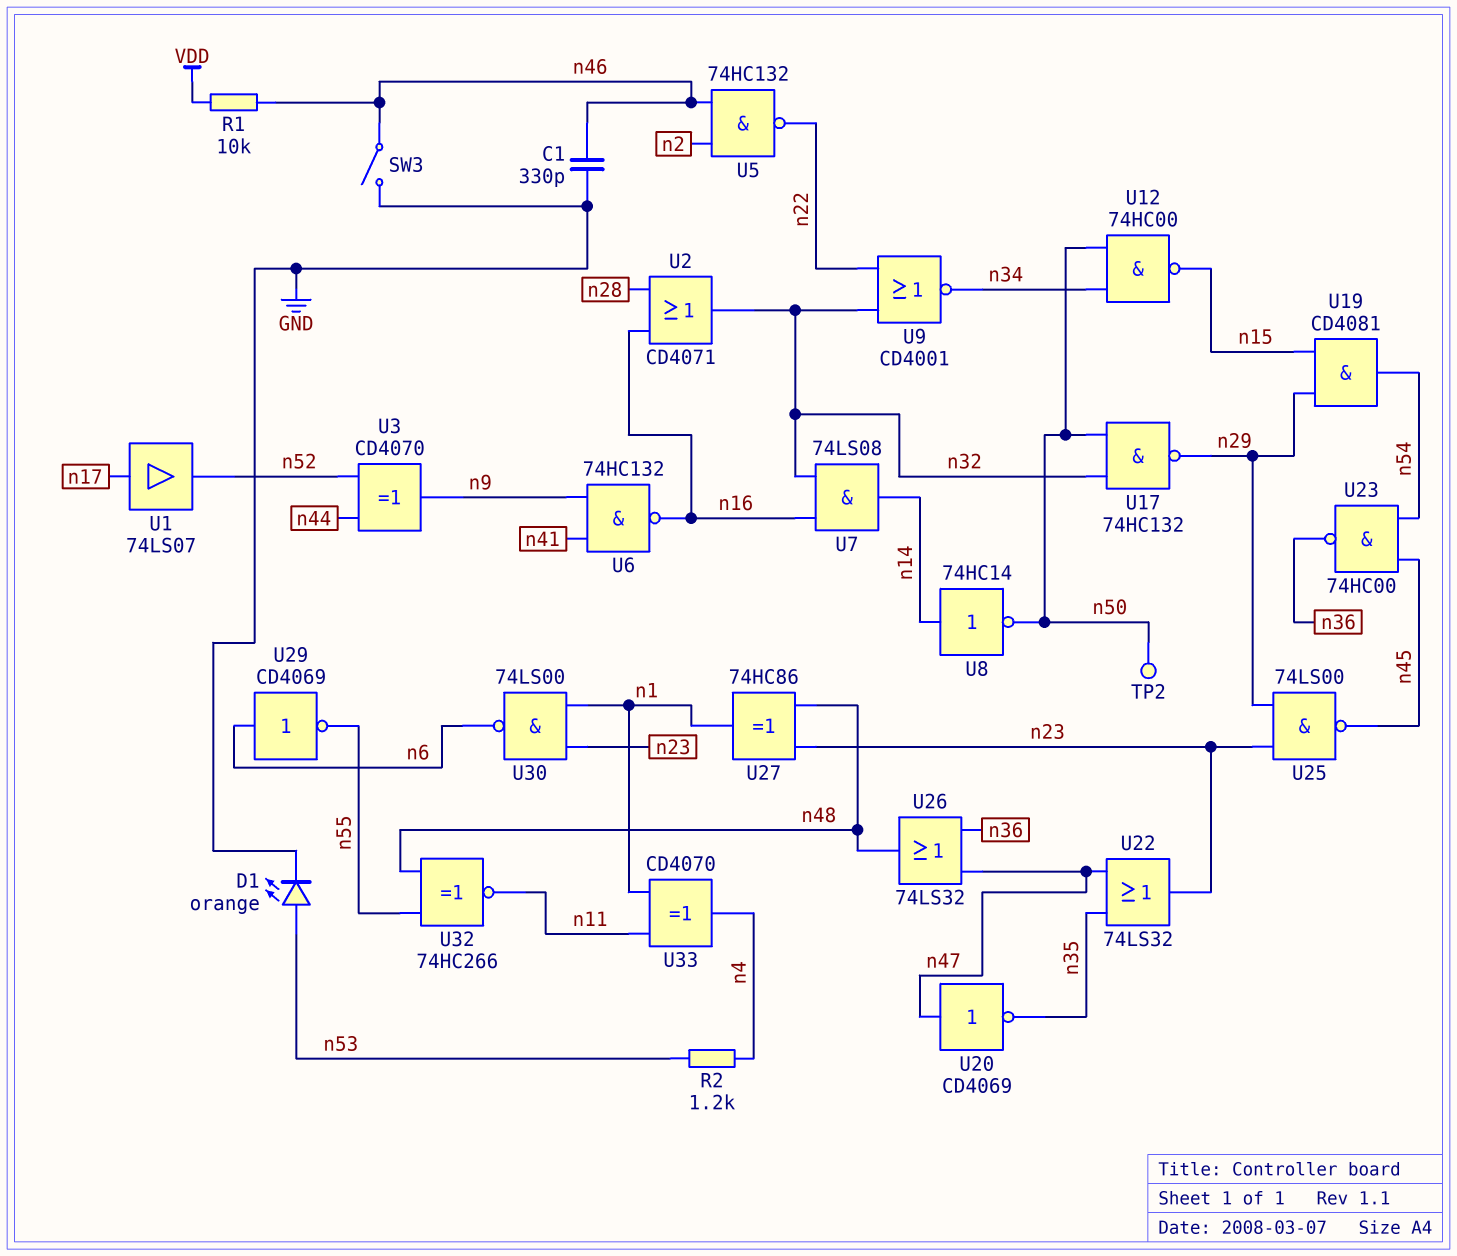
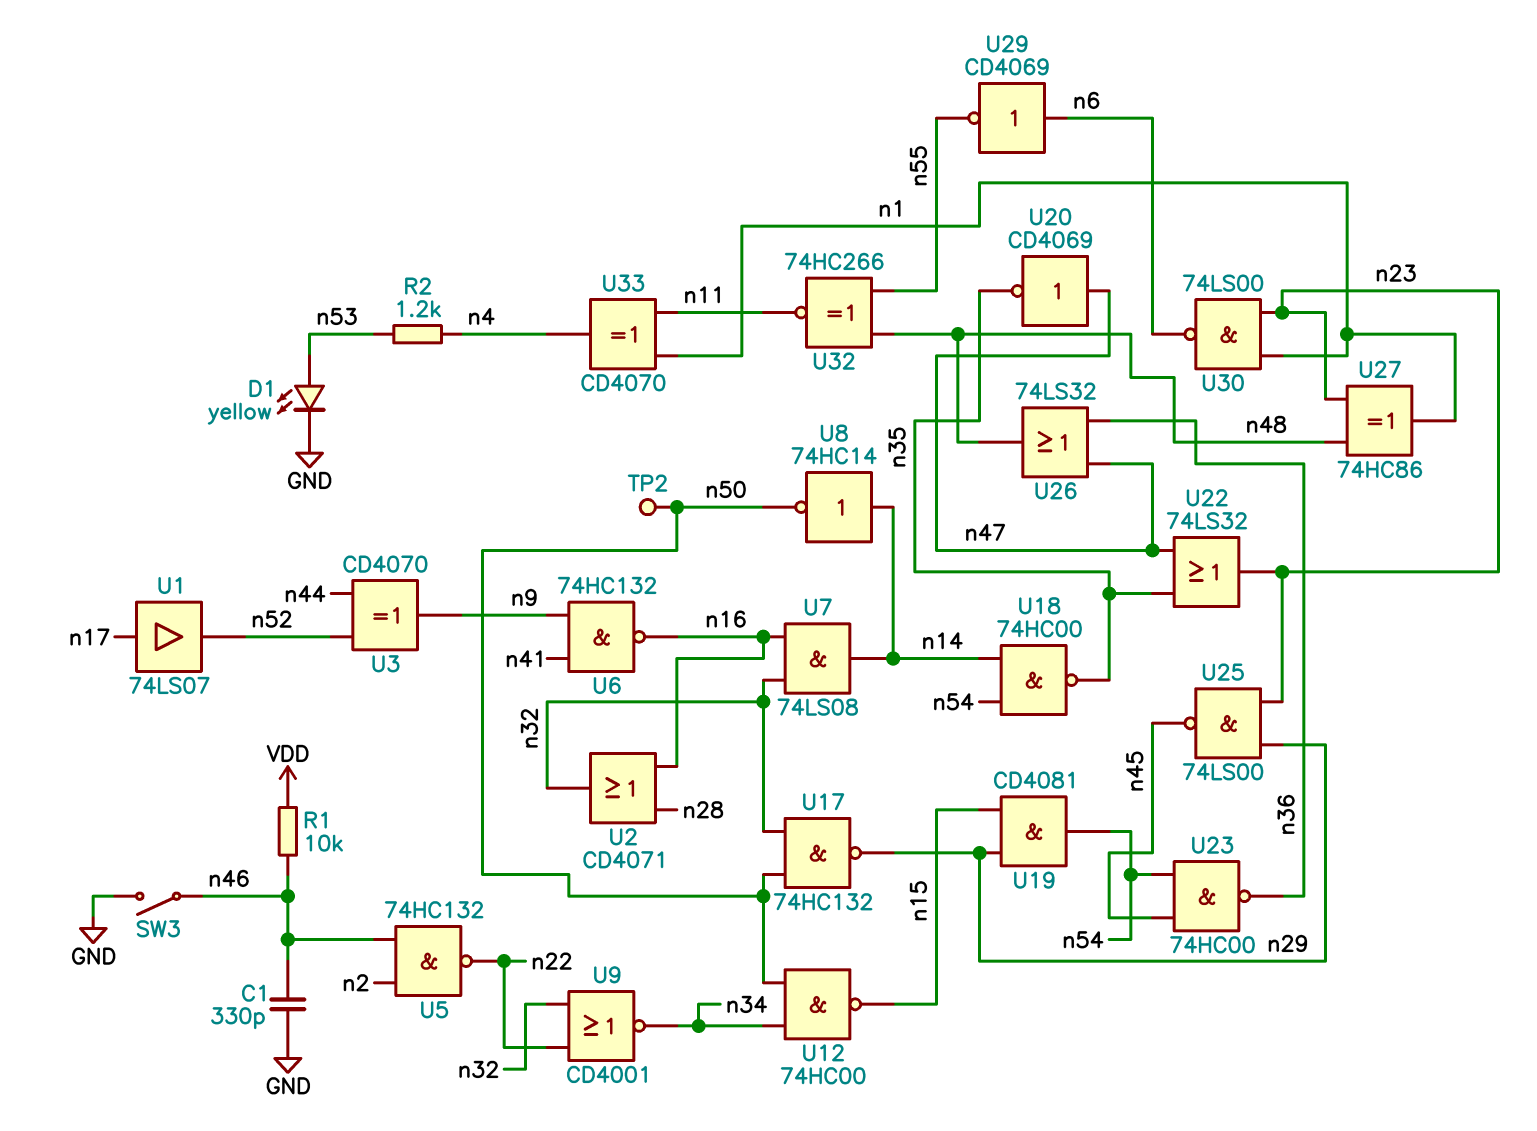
D1: LED orange (A n53, K GND) -> LED yellow (A n53, K GND)
U18: none -> NAND 74HC00 (in n14, in n54, out n35)

